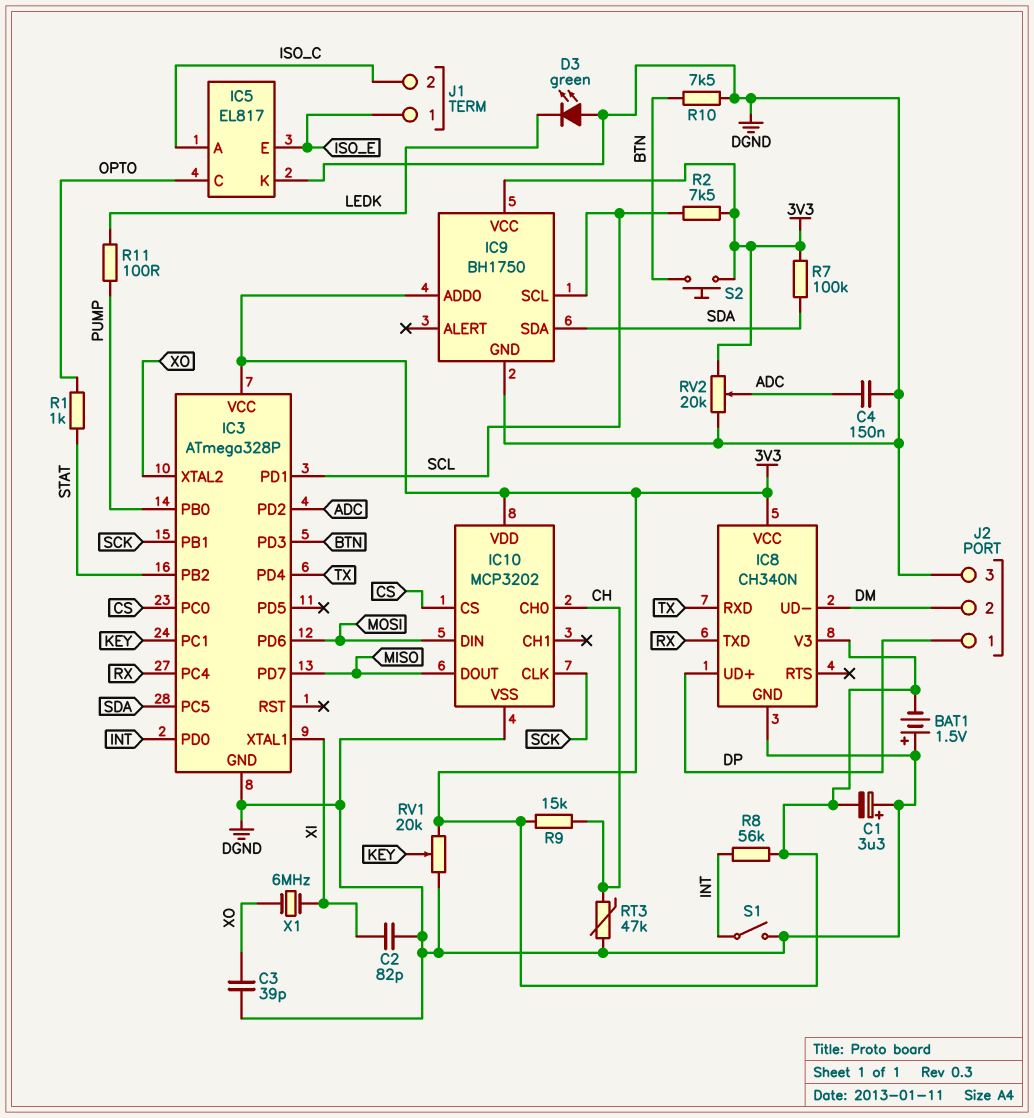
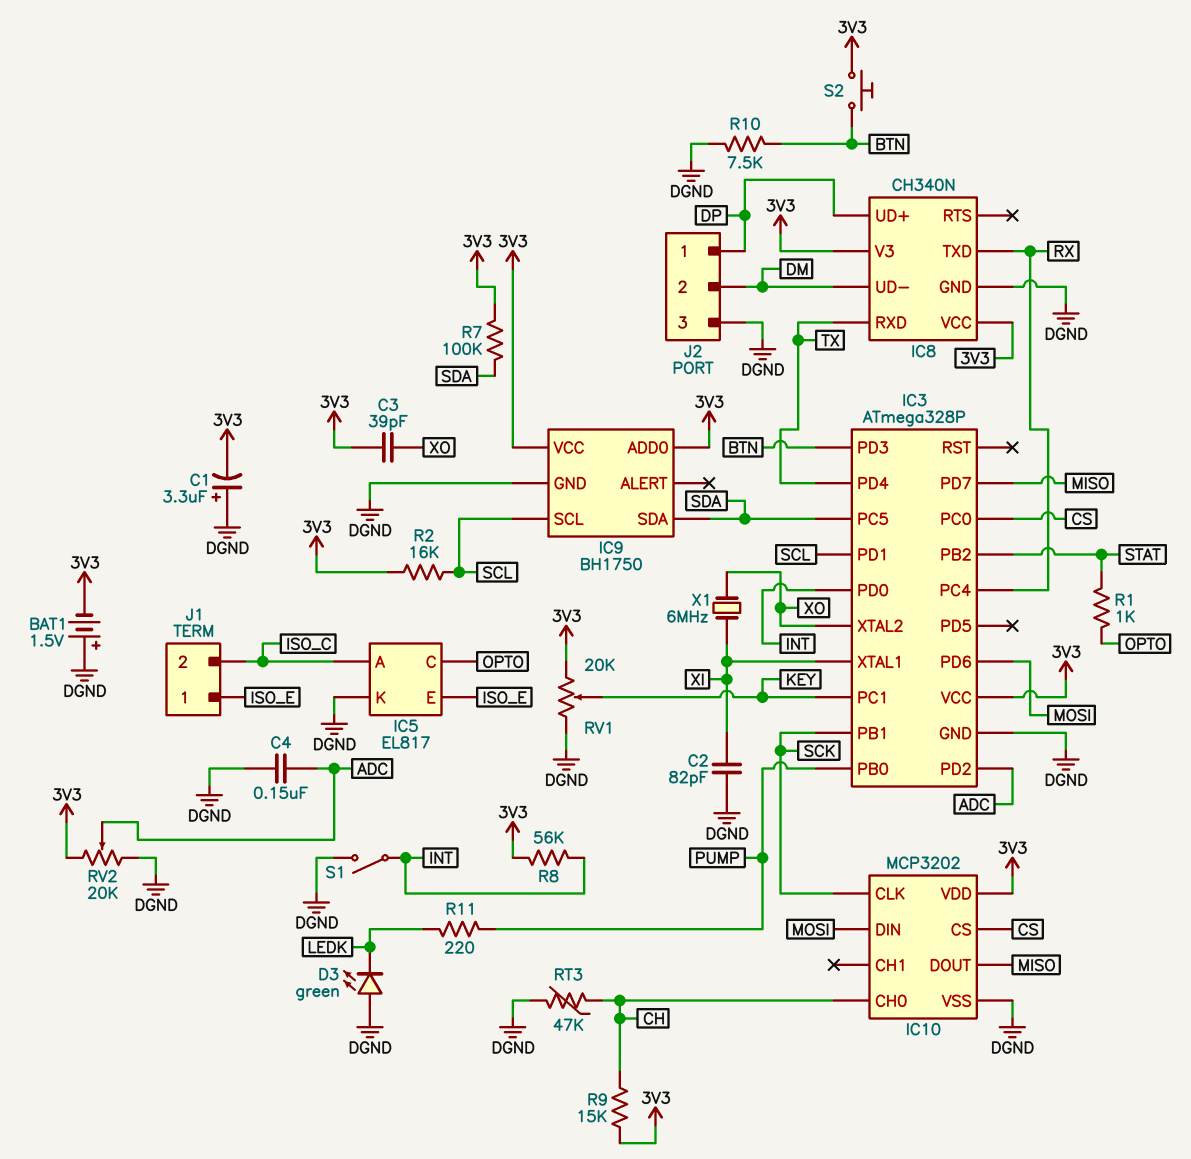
C3: 39pF (DGND, XO) -> 39pF (3V3, XO)
R2: 7.5k (3V3, SCL) -> 16k (3V3, SCL)
R11: 100 (LEDK, PUMP) -> 220 (LEDK, PUMP)

